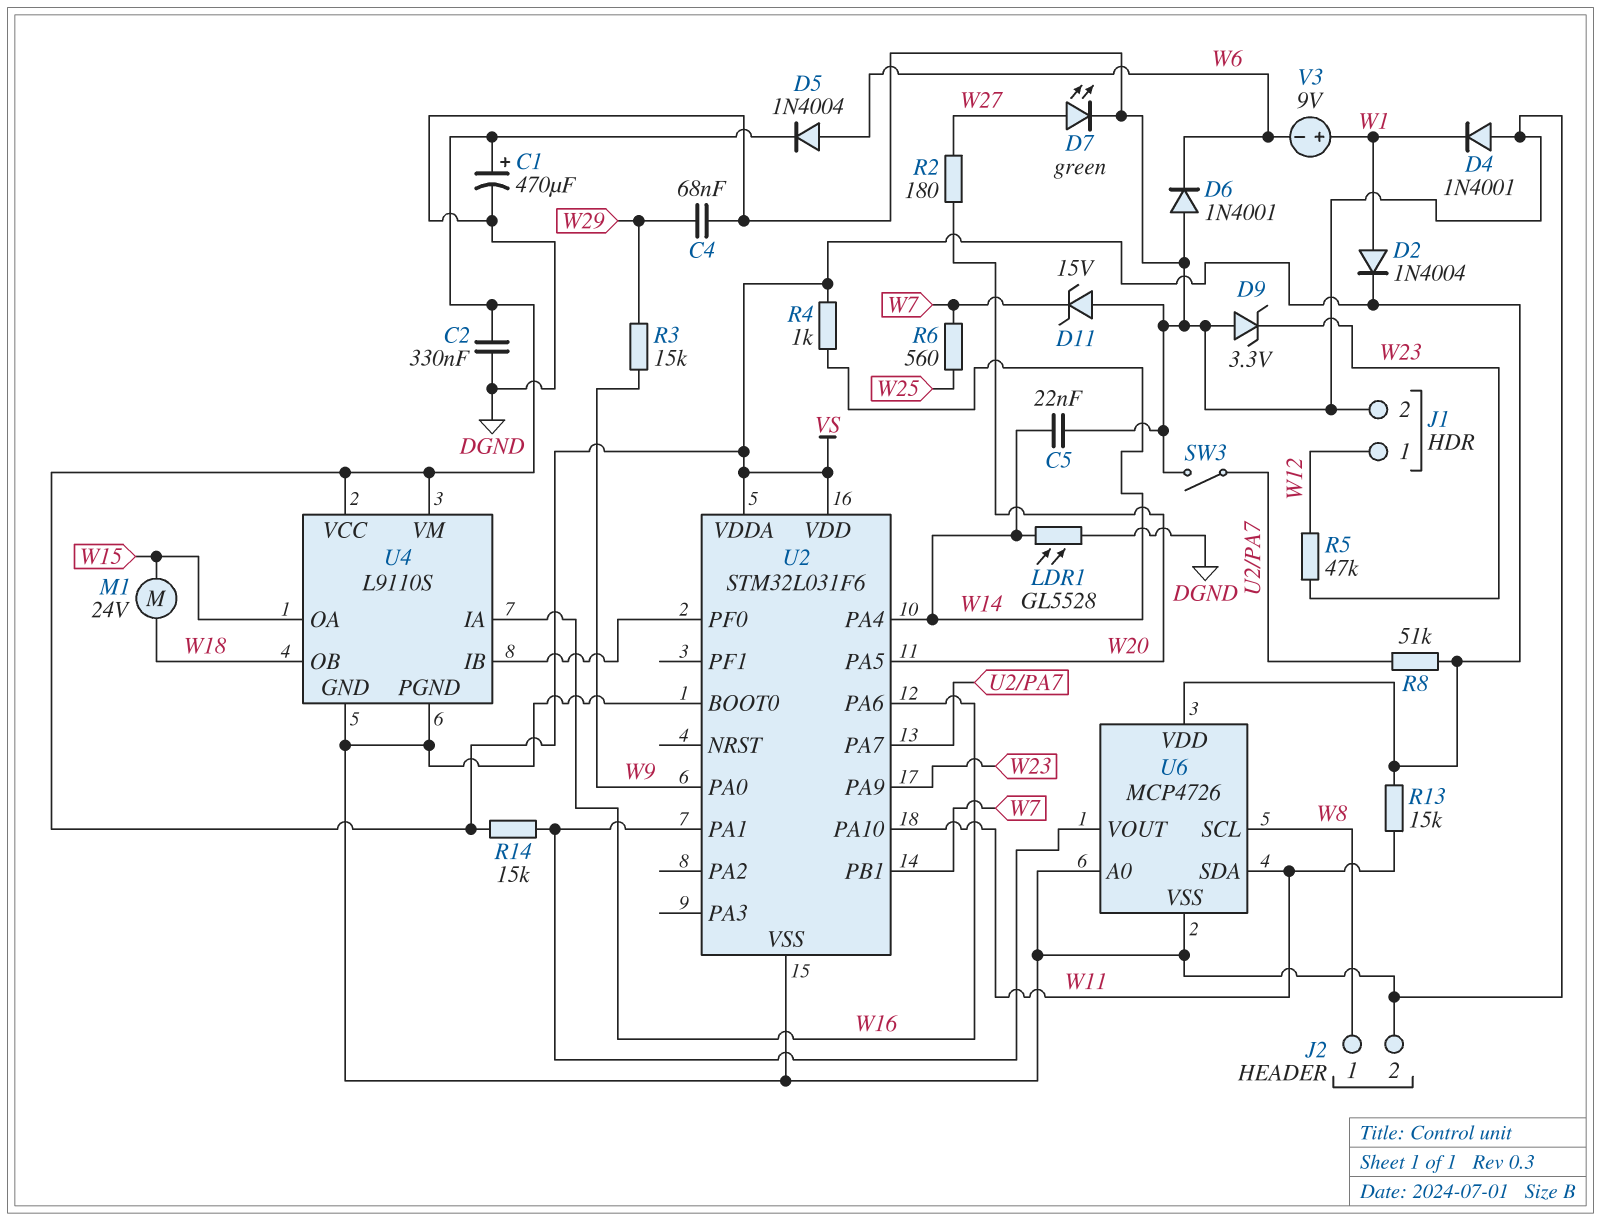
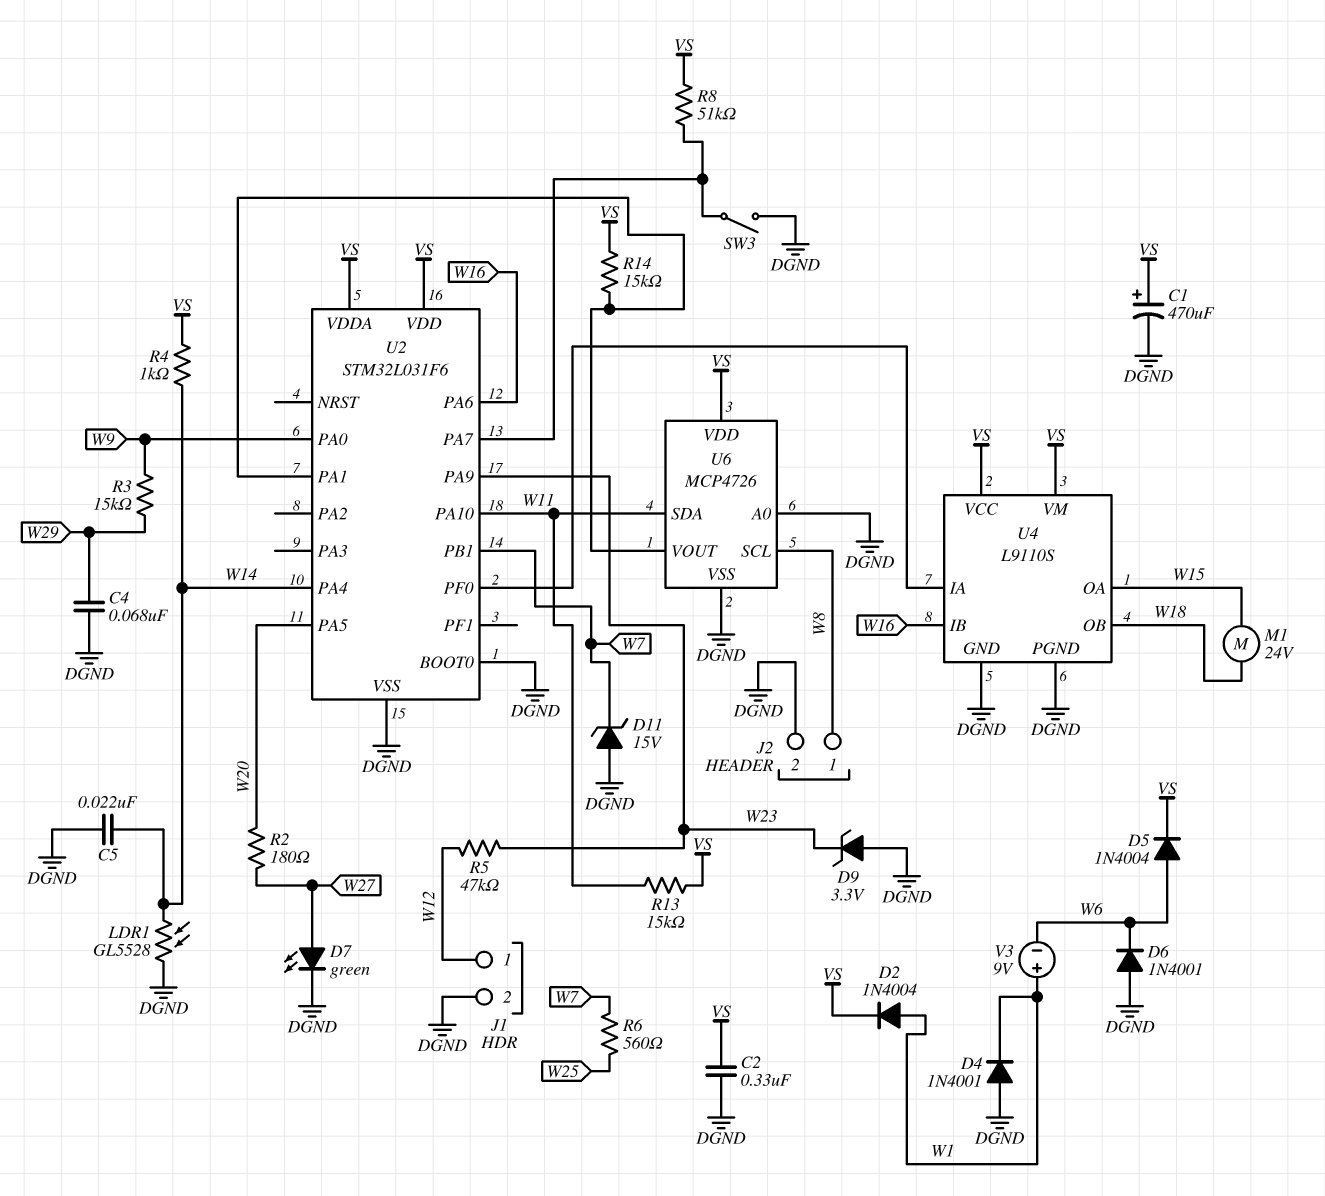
U4 pin IA: W16 -> U2/PF0
U4 pin IB: U2/PF0 -> W16

